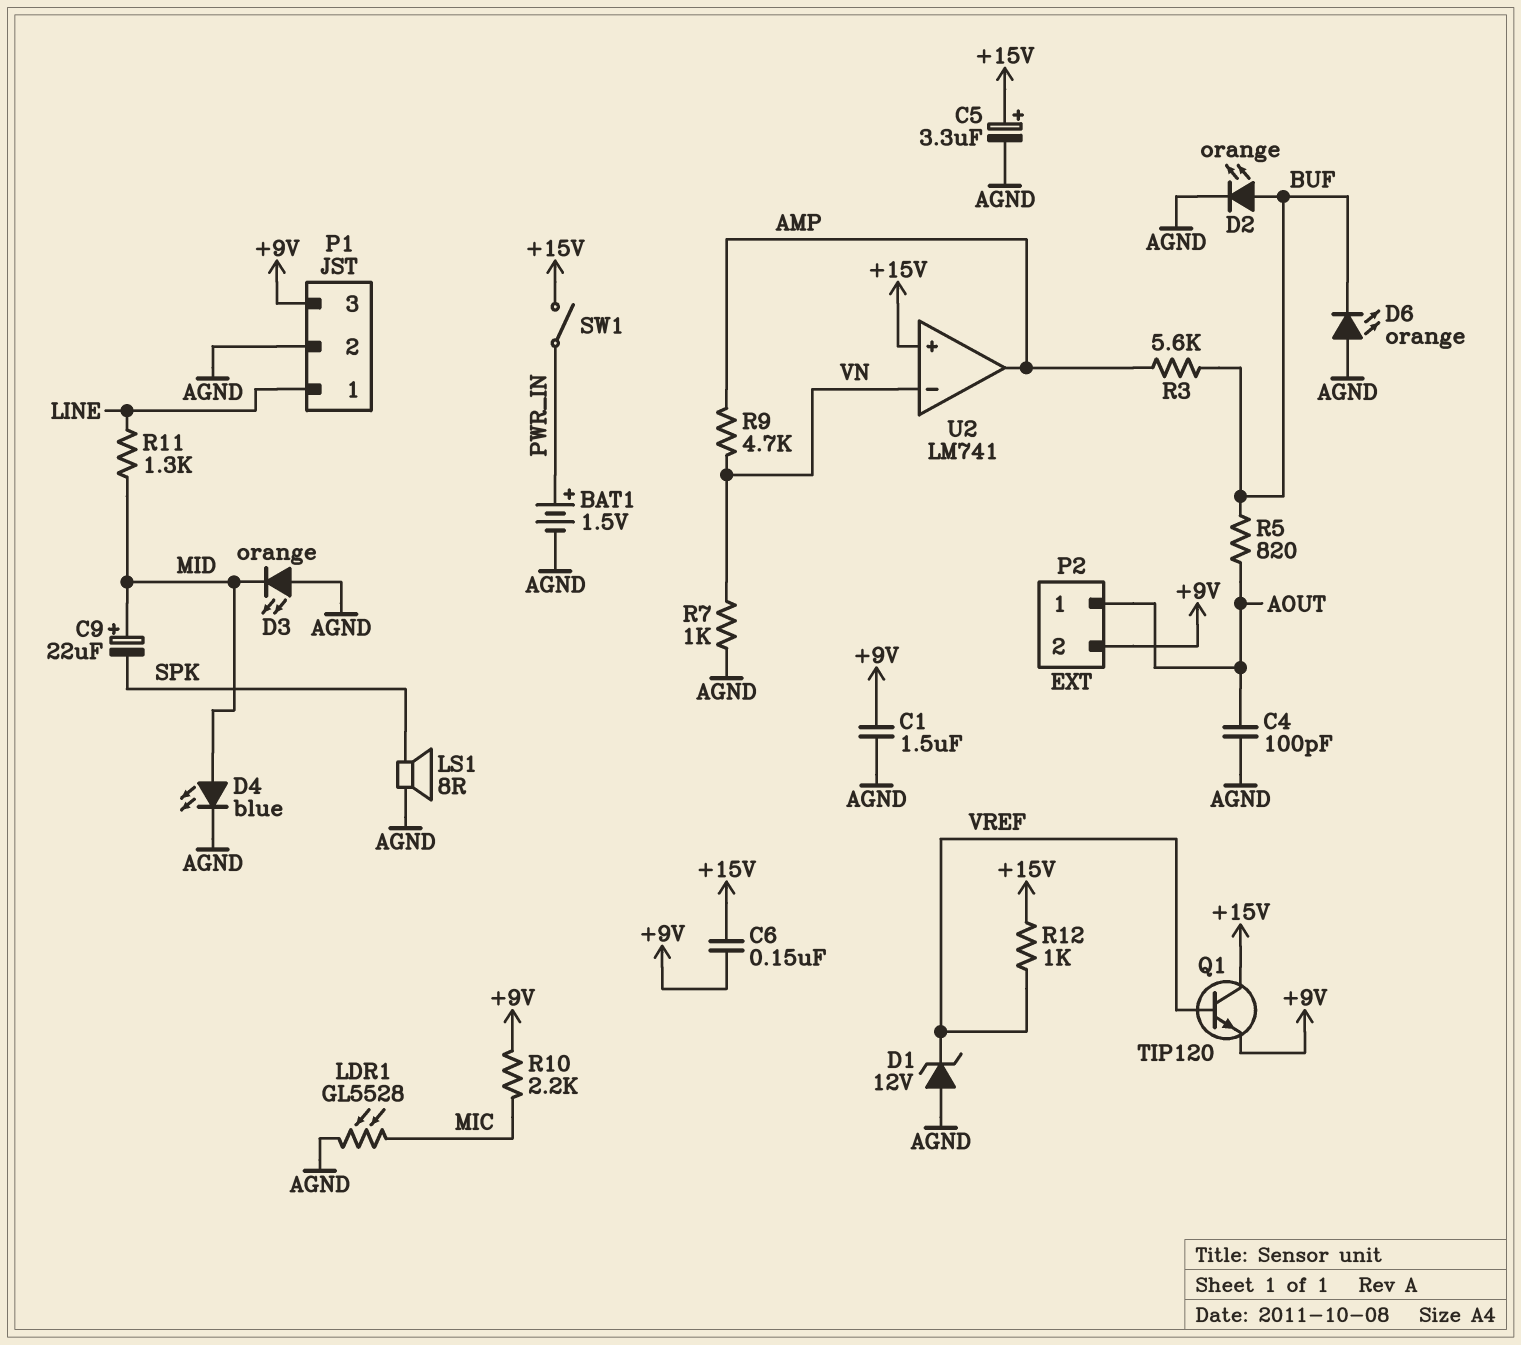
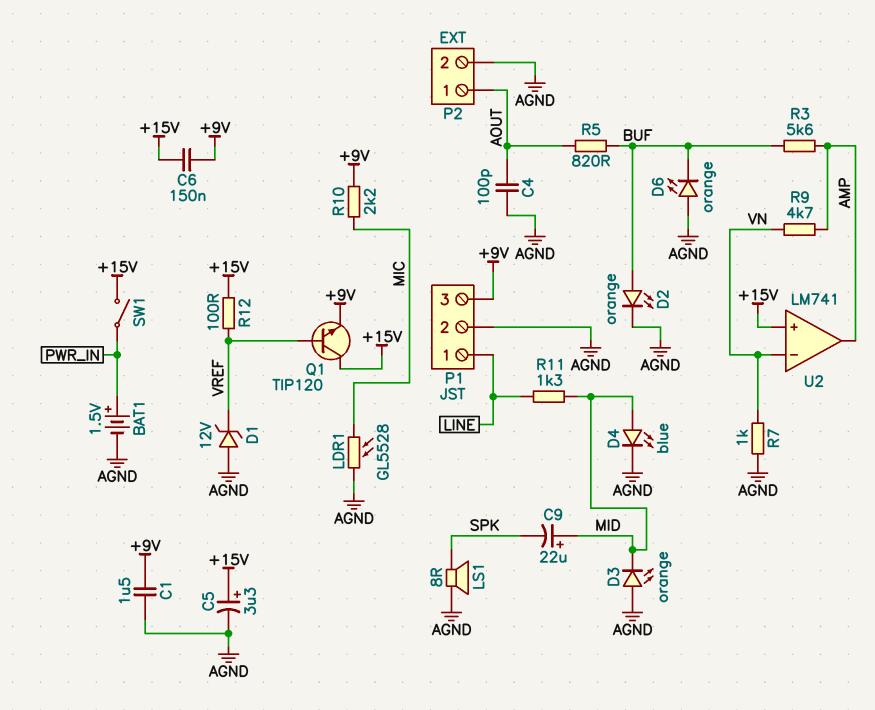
P2 pin 2: +9V -> AGND
R12: 1k (+15V, VREF) -> 100 (+15V, VREF)

